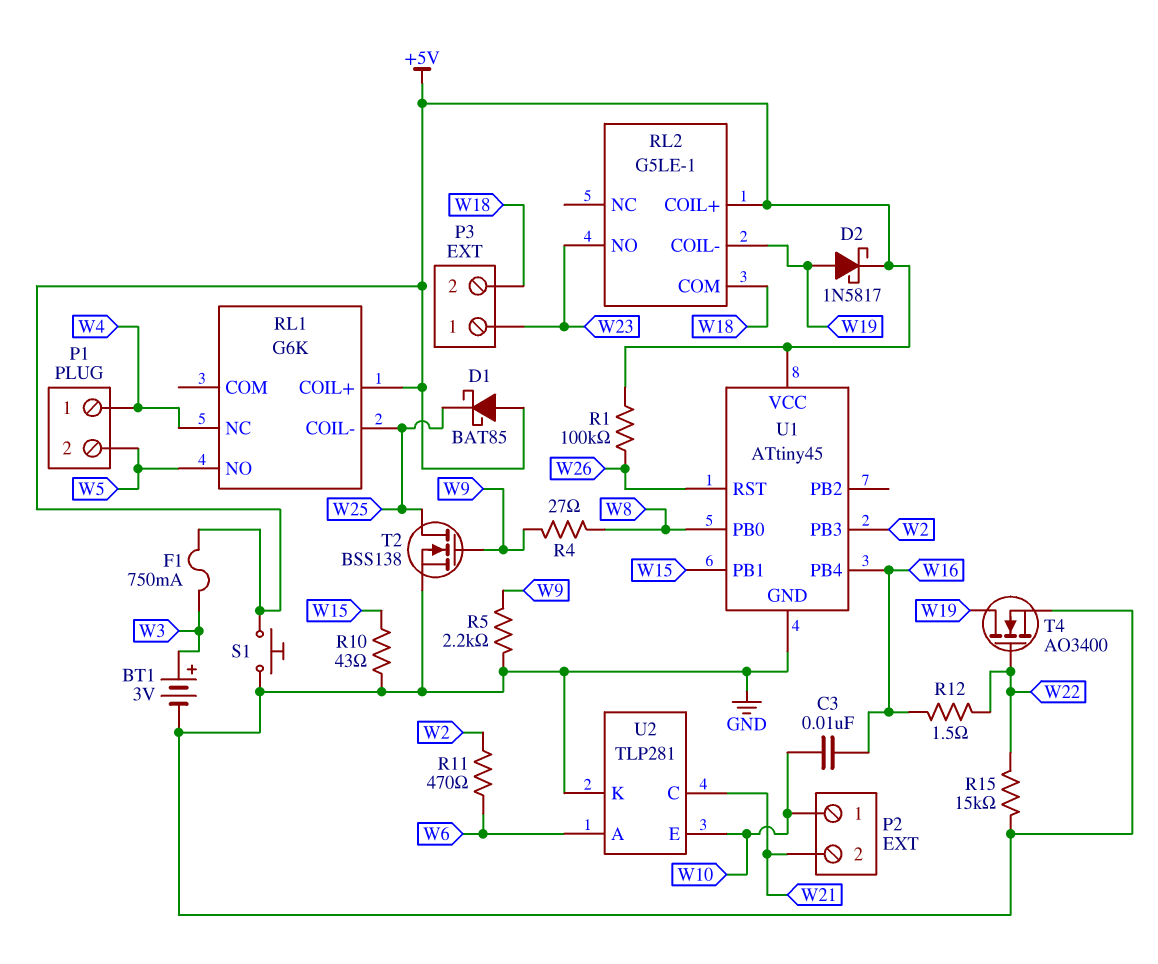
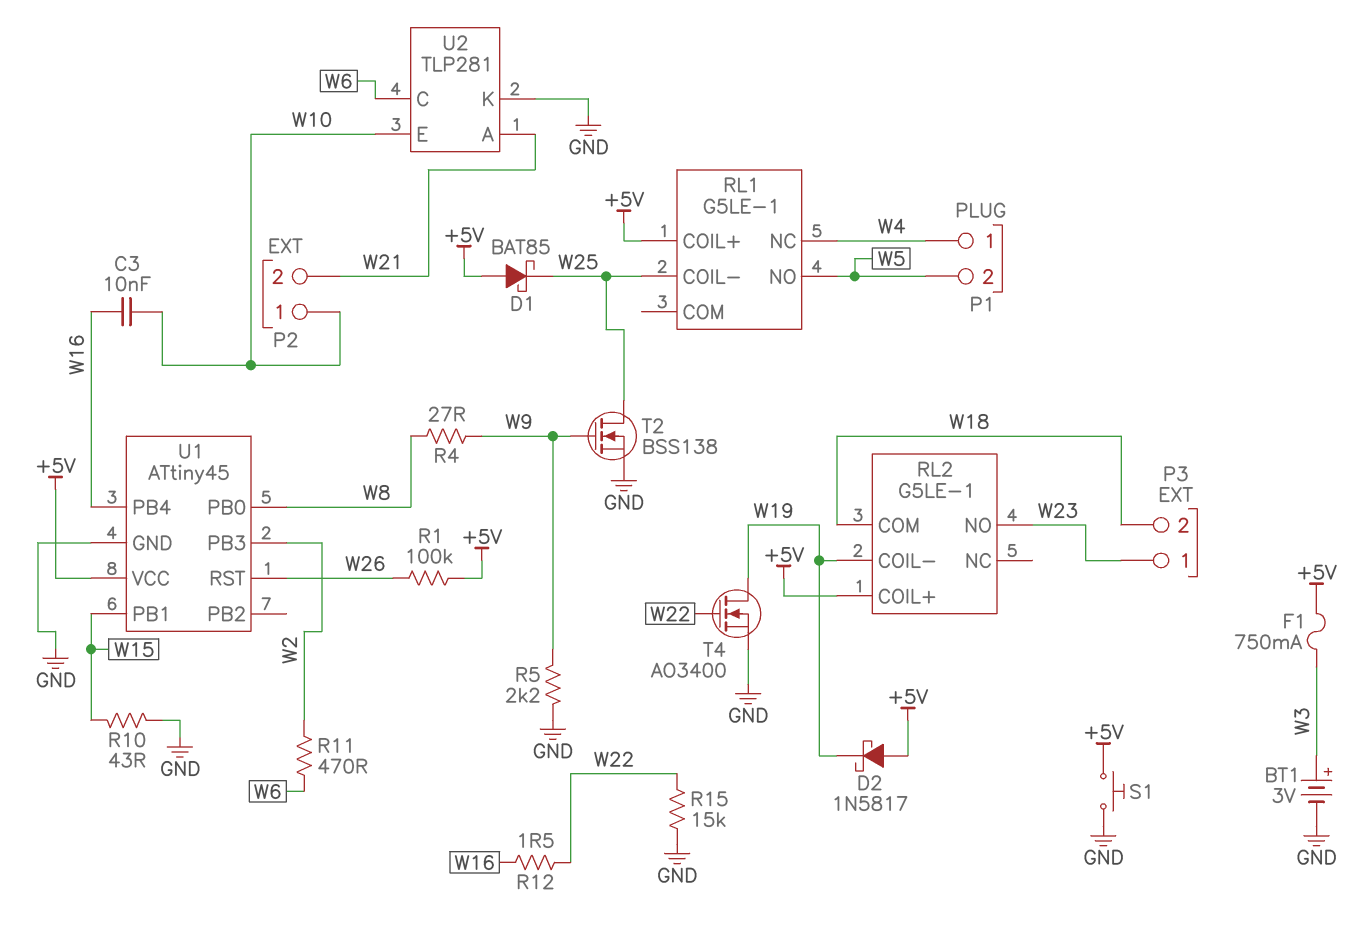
D2: schottky 1N5817 (A W19, K +5V) -> schottky 1N5817 (A +5V, K W19)
RL1: G6K -> G5LE-1
U2 pin A: W6 -> W21
U2 pin C: W21 -> W6

